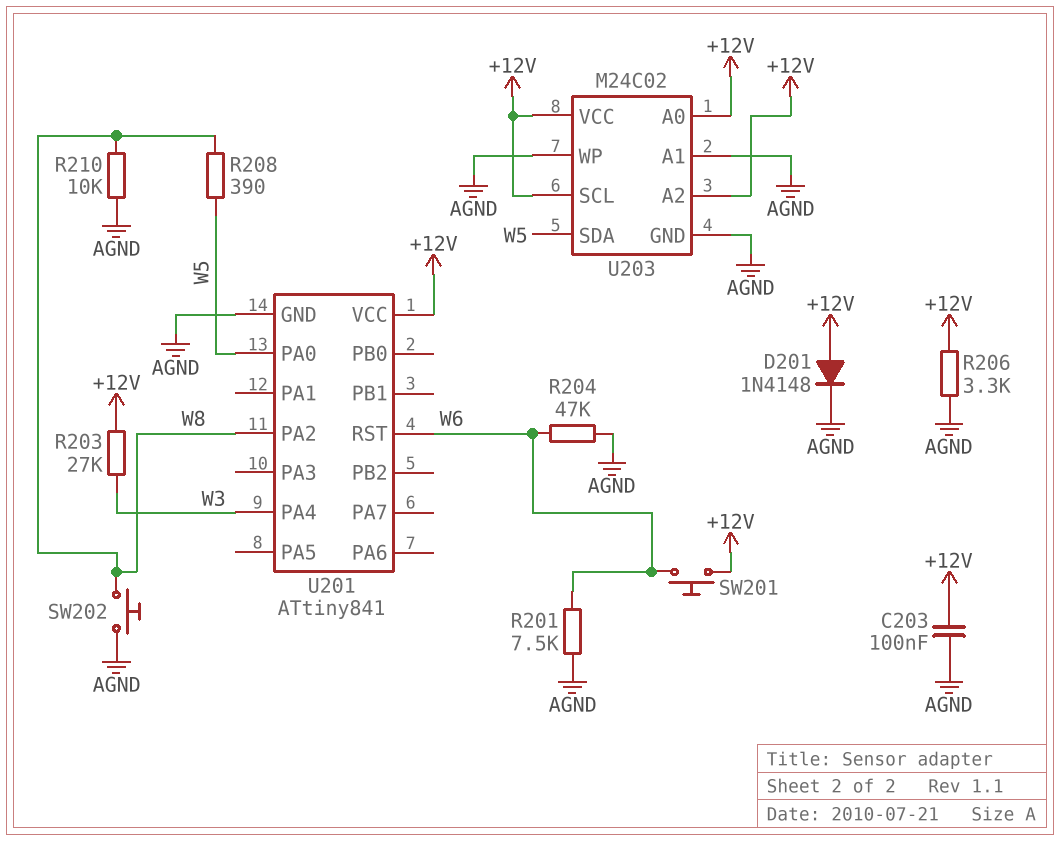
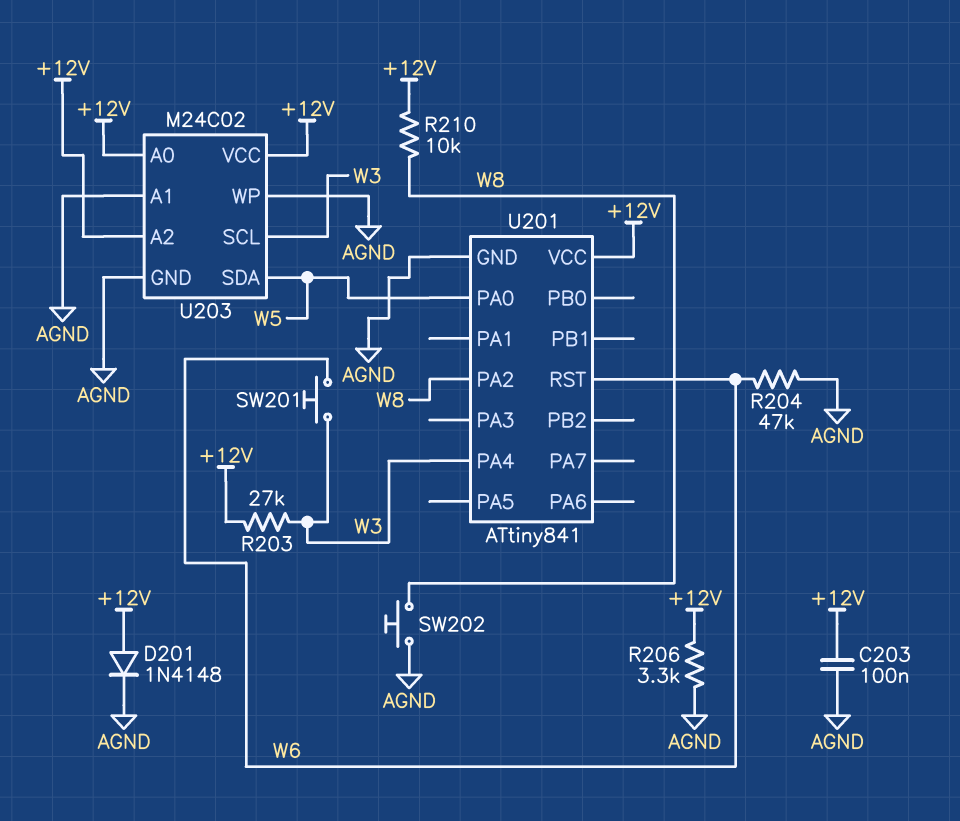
R201: 7.5k (AGND, W6) -> none
R208: 390 (W5, W8) -> none
R210: 10k (AGND, W8) -> 10k (+12V, W8)
SW201: button (+12V, W6) -> button (W3, W6)
U203 pin SCL: +12V -> W3

